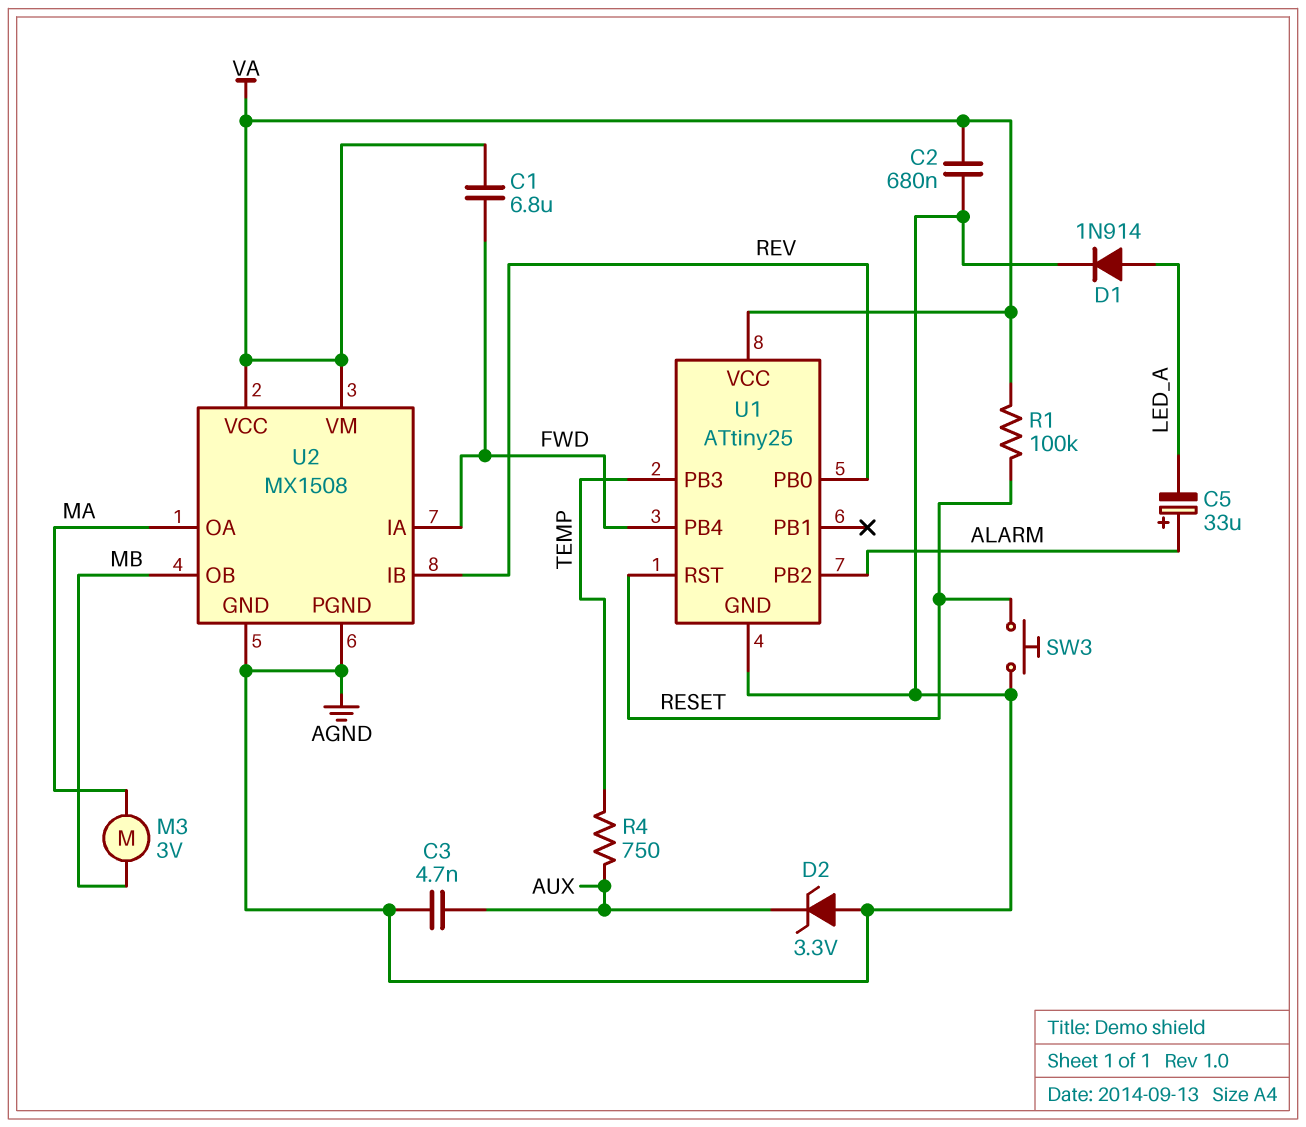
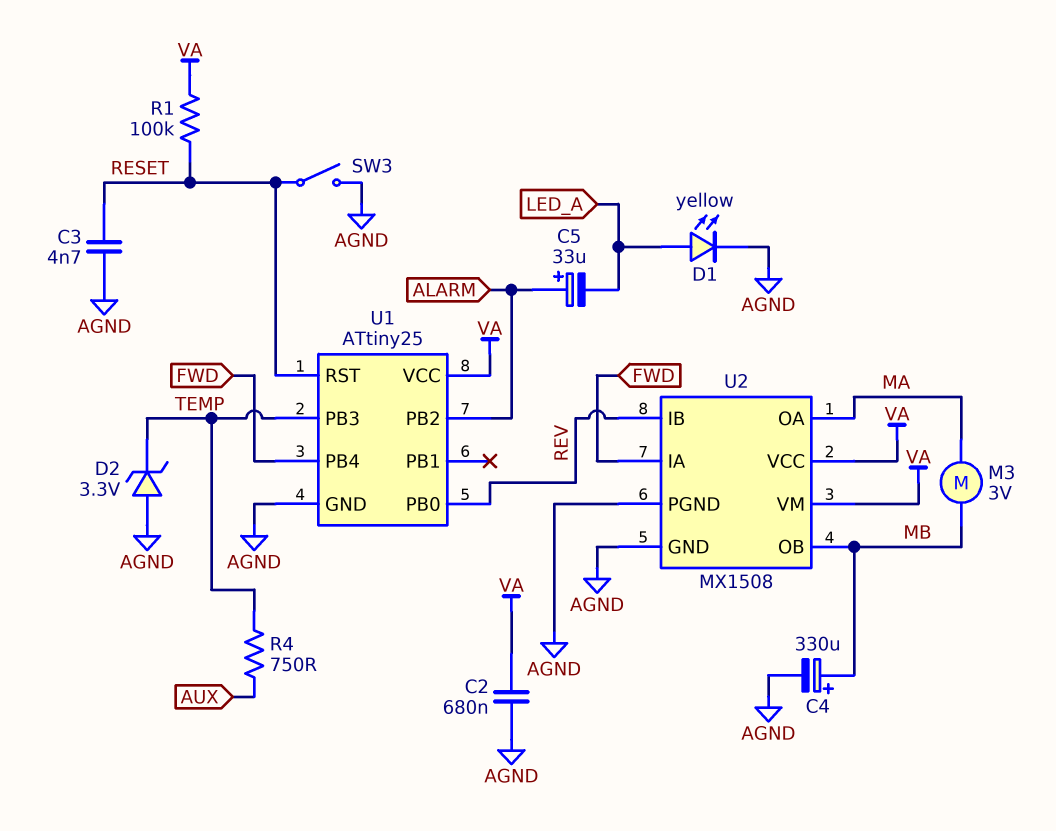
C1: 6.8uF (FWD, VA) -> none
C3: 4.7nF (AGND, AUX) -> 4.7nF (AGND, RESET)
C4: none -> 330uF (plus MB, minus AGND)
D1: diode 1N914 (A LED_A, K AGND) -> LED yellow (A LED_A, K AGND)
D2: zener 3.3V (A AGND, K AUX) -> zener 3.3V (A AGND, K TEMP)
SW3: button (AGND, RESET) -> switch (AGND, RESET)

